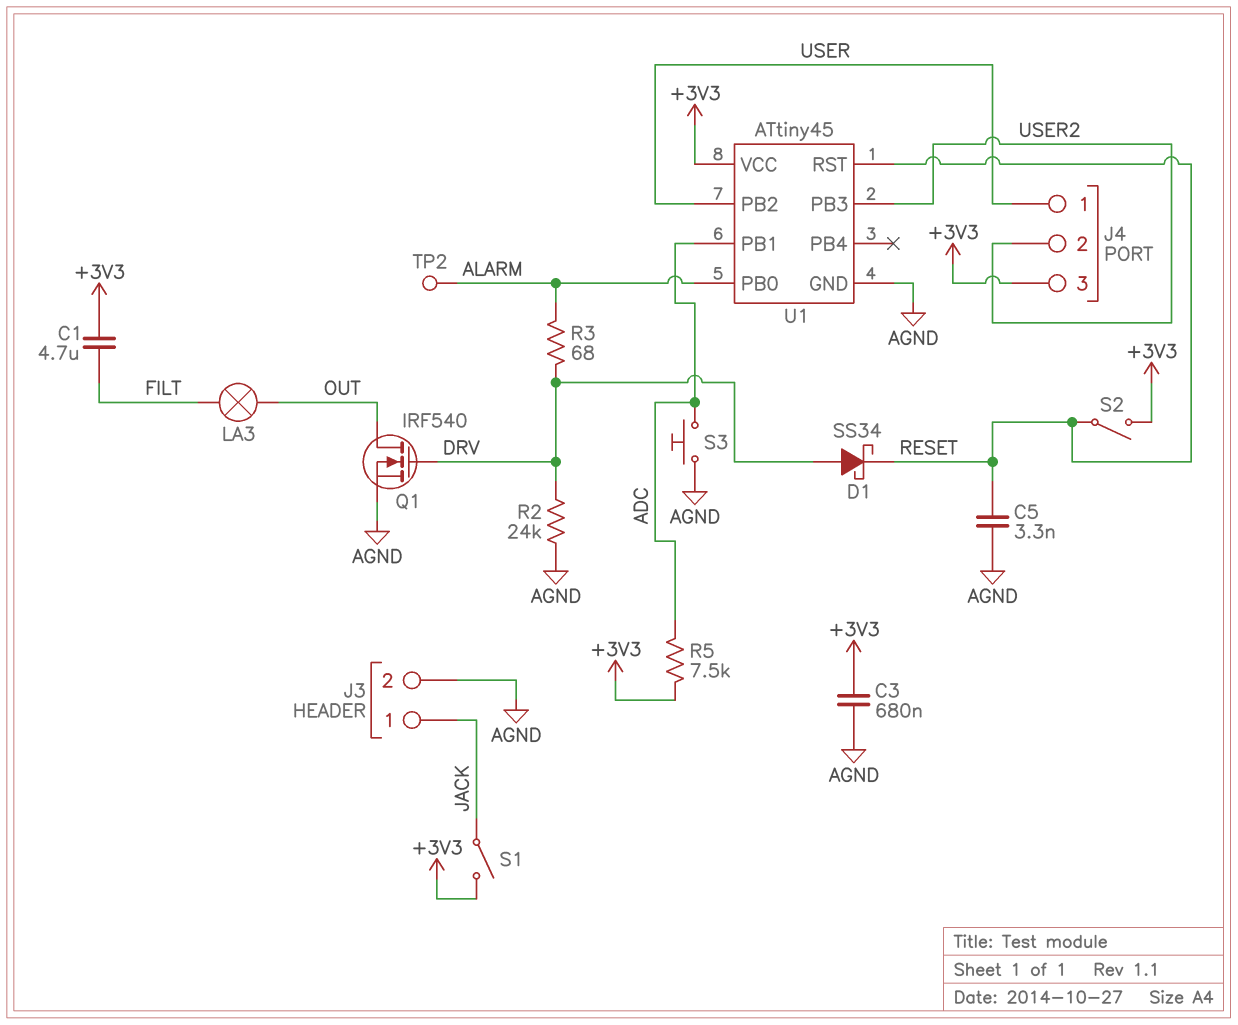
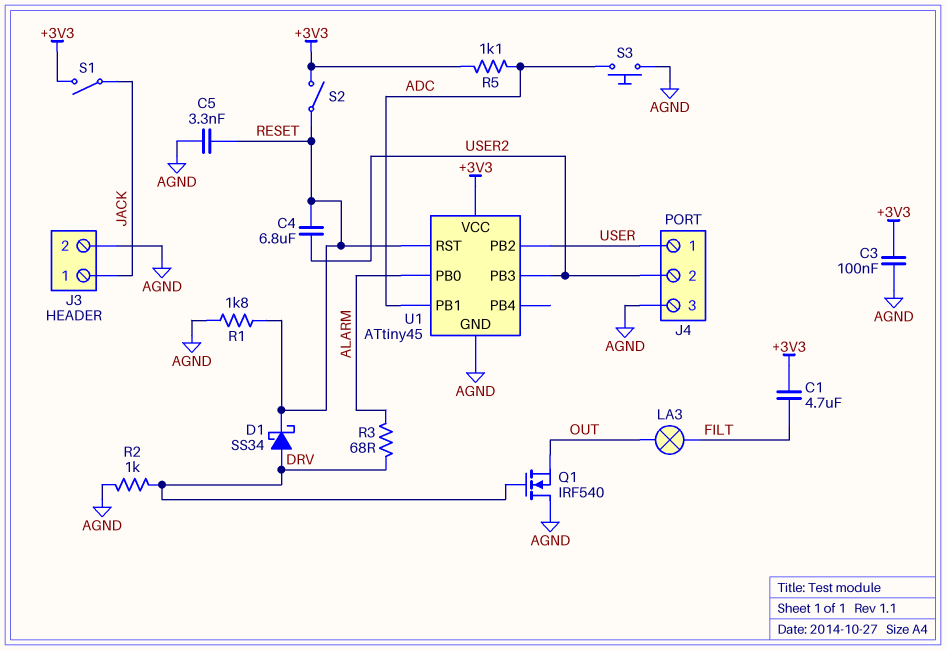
C3: 680nF (+3V3, AGND) -> 100nF (+3V3, AGND)
C4: none -> 6.8uF (RESET, USER2)
J4 pin 3: +3V3 -> AGND
Q1: NMOS IRF540 (G DRV, D OUT, S AGND) -> NMOS IRF540 (G DRV, D AGND, S OUT)
R1: none -> 1.8k (AGND, RESET)
R2: 24k (AGND, DRV) -> 1k (AGND, DRV)
R5: 7.5k (+3V3, ADC) -> 1.1k (+3V3, ADC)
TP2: test point (ALARM) -> none

